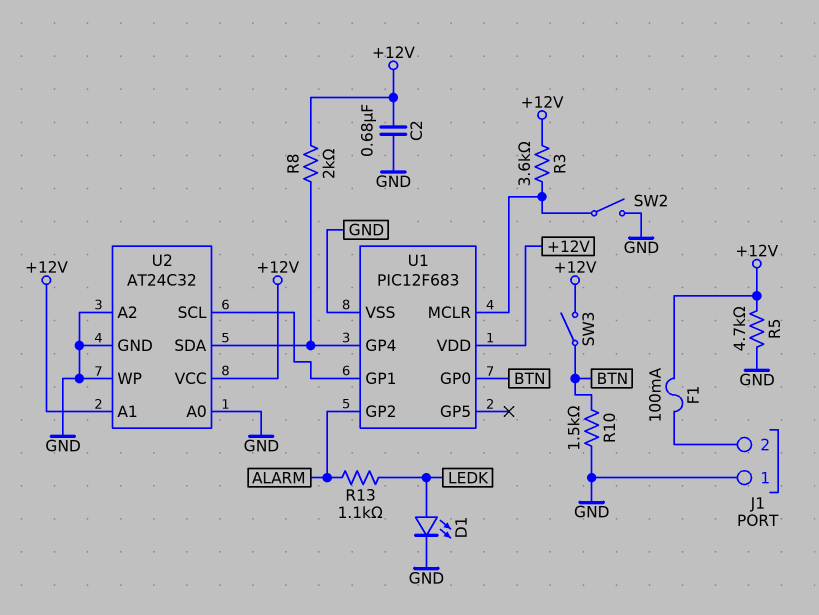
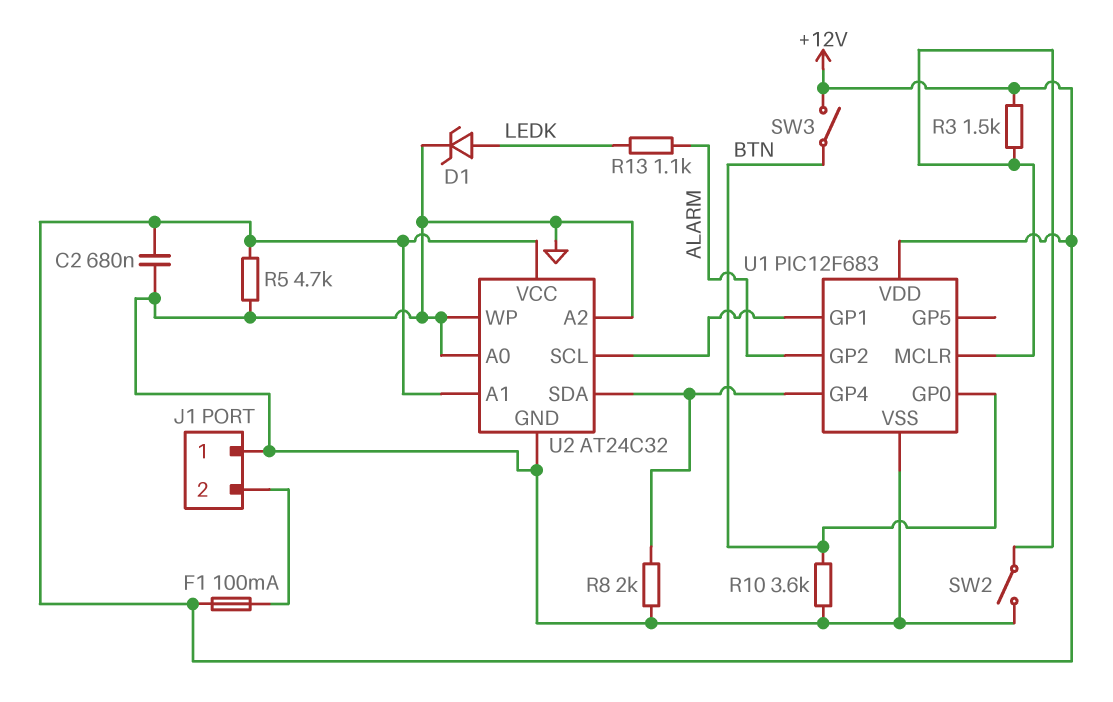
D1: LED (A LEDK, K GND) -> zener (A LEDK, K GND)
R3: 3.6k (+12V, U1/MCLR) -> 1.5k (+12V, U1/MCLR)
R8: 2k (+12V, U1/GP4) -> 2k (GND, U1/GP4)
R10: 1.5k (BTN, GND) -> 3.6k (BTN, GND)

